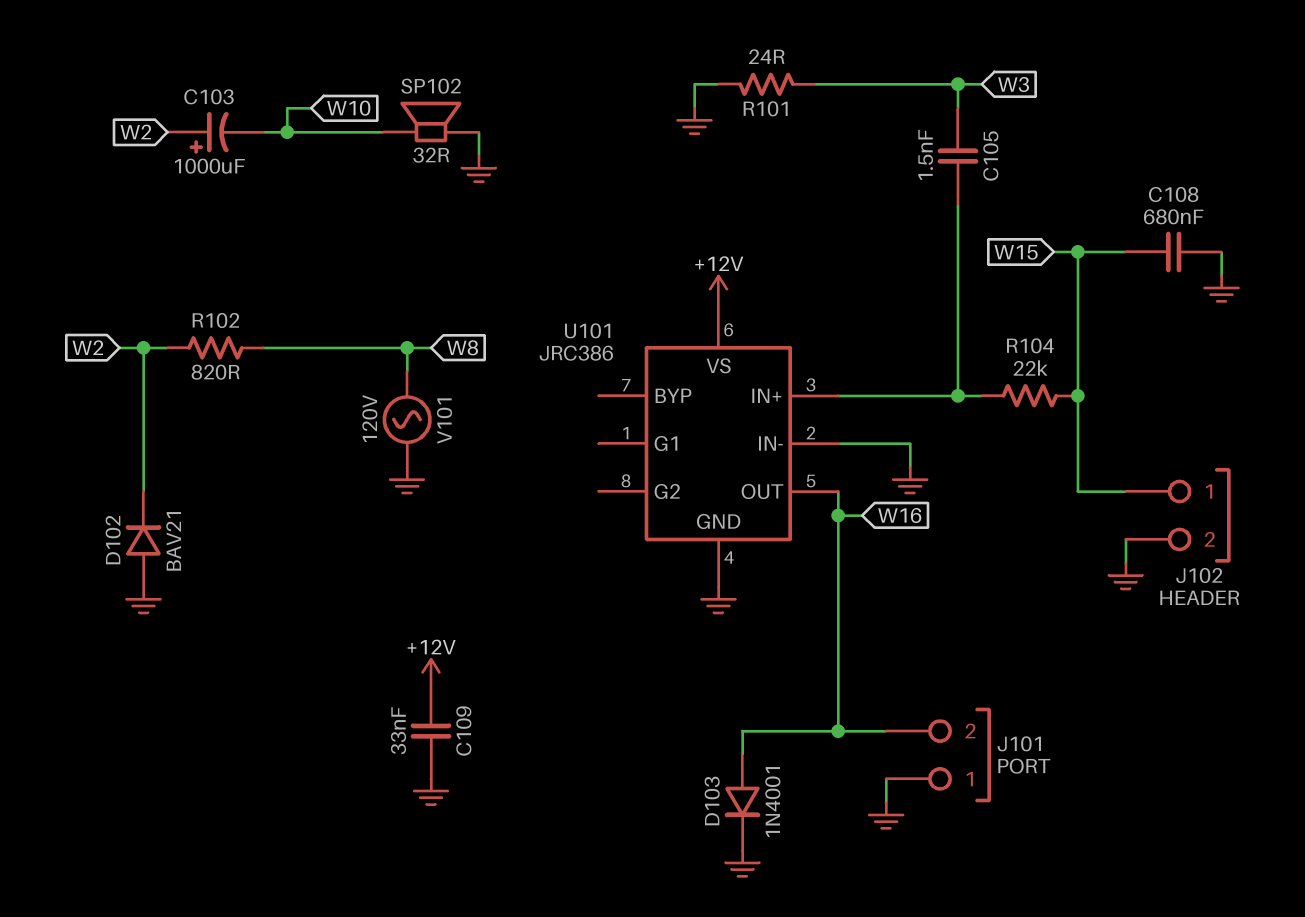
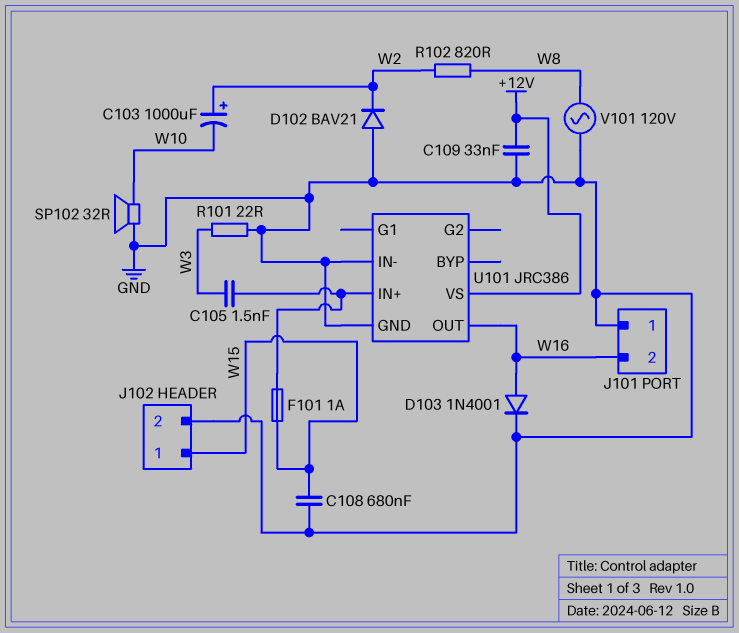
F101: none -> 1A (U101/IN+, W15)
R101: 24 (GND, W3) -> 22 (GND, W3)
R104: 22k (U101/IN+, W15) -> none

